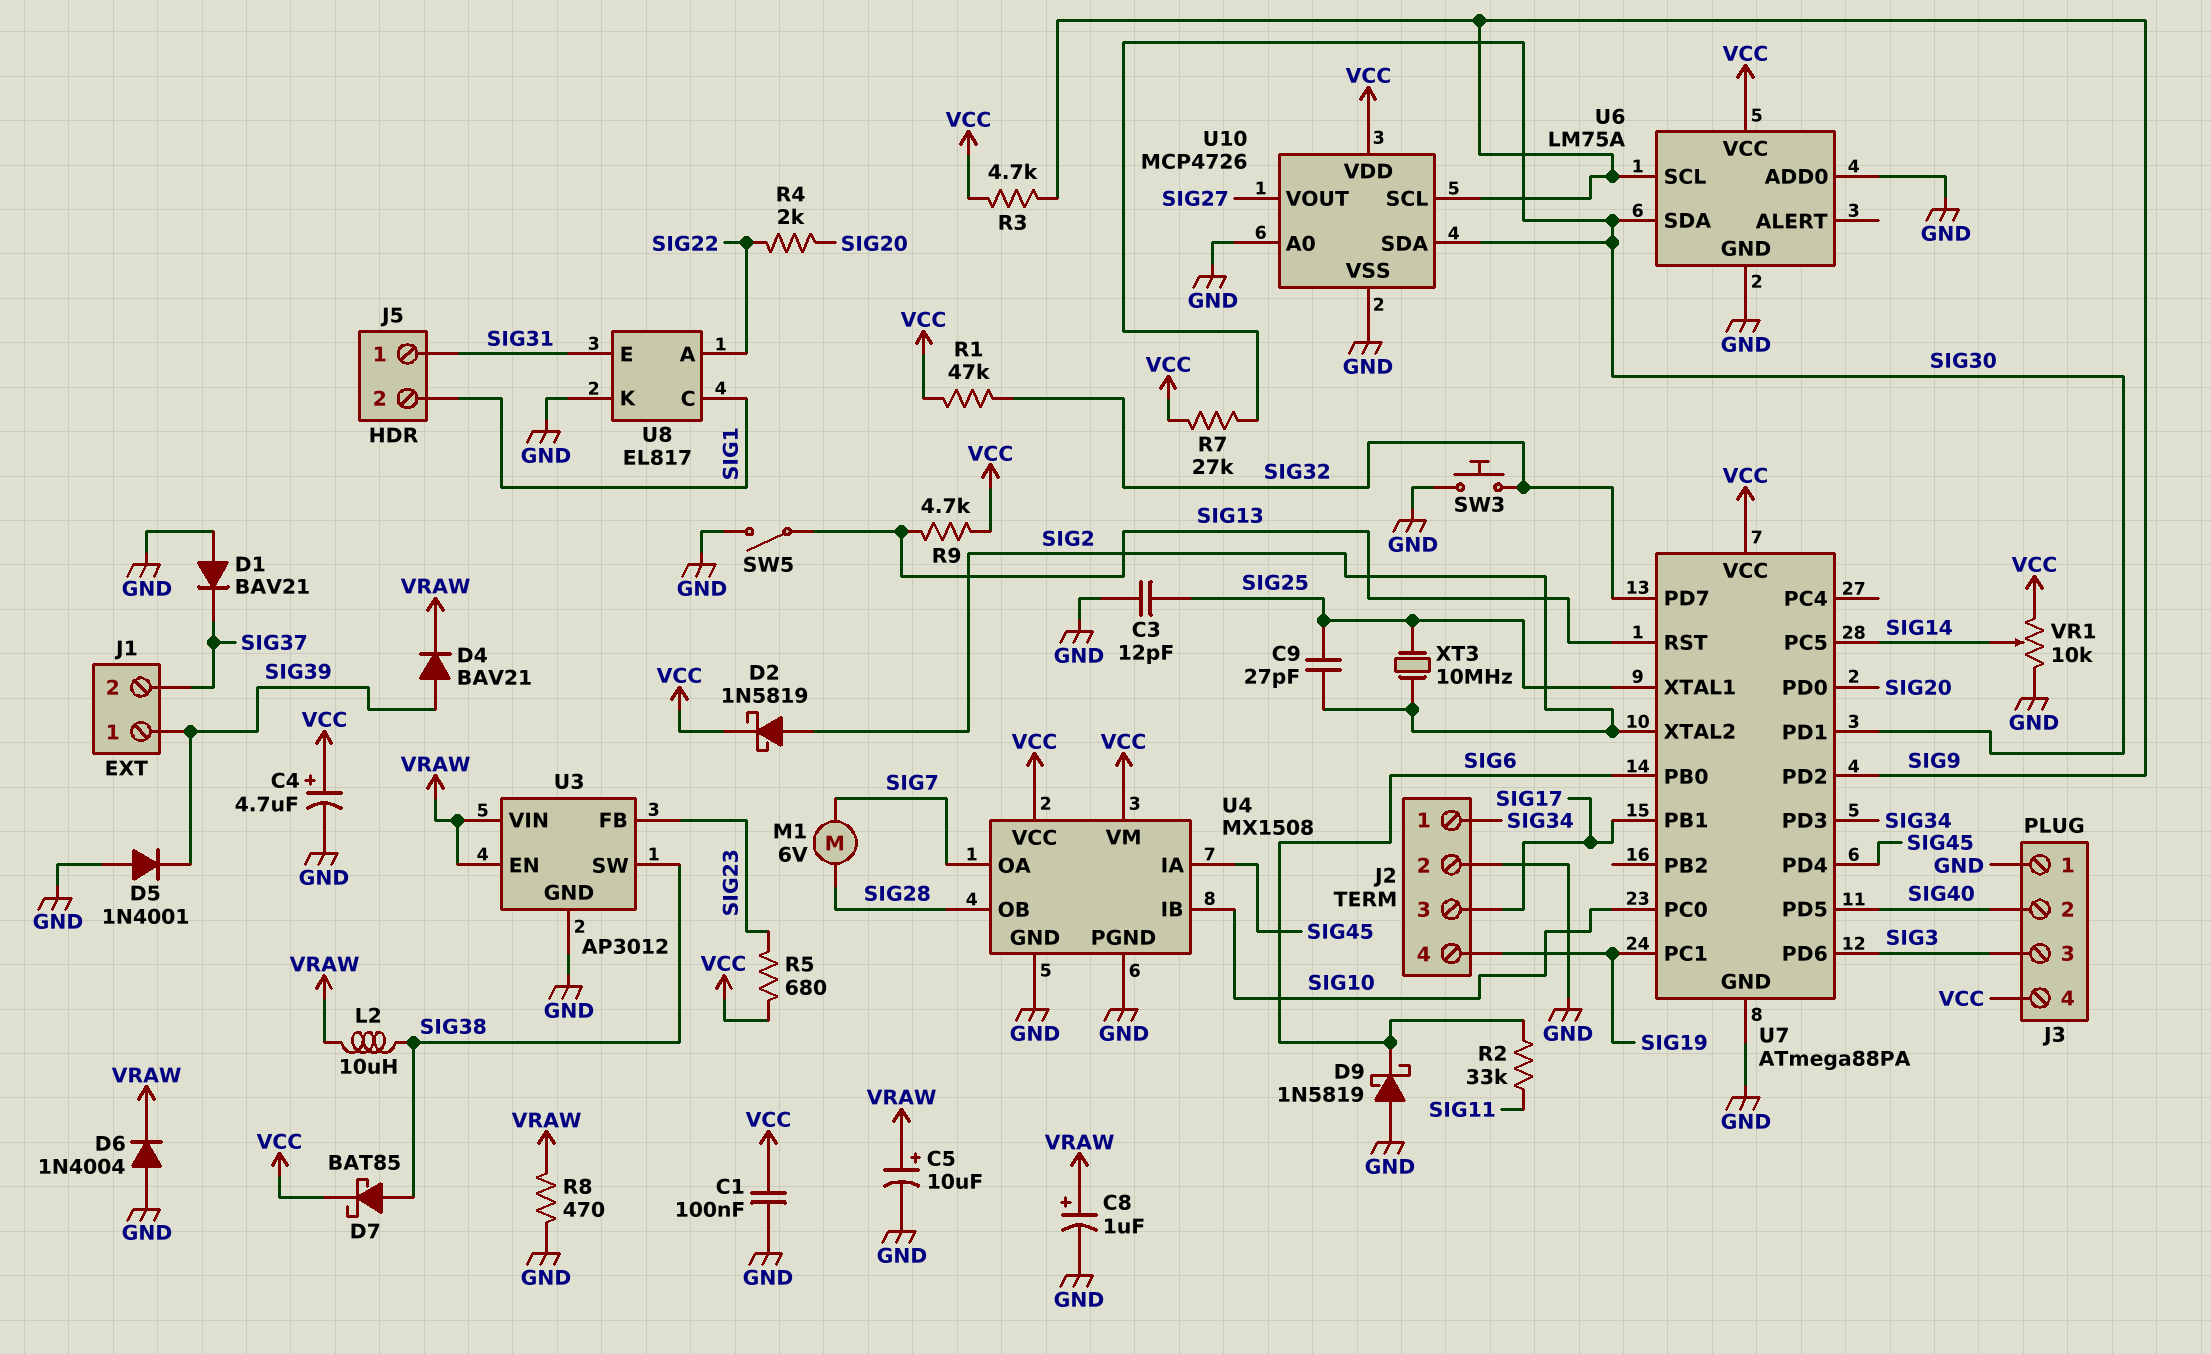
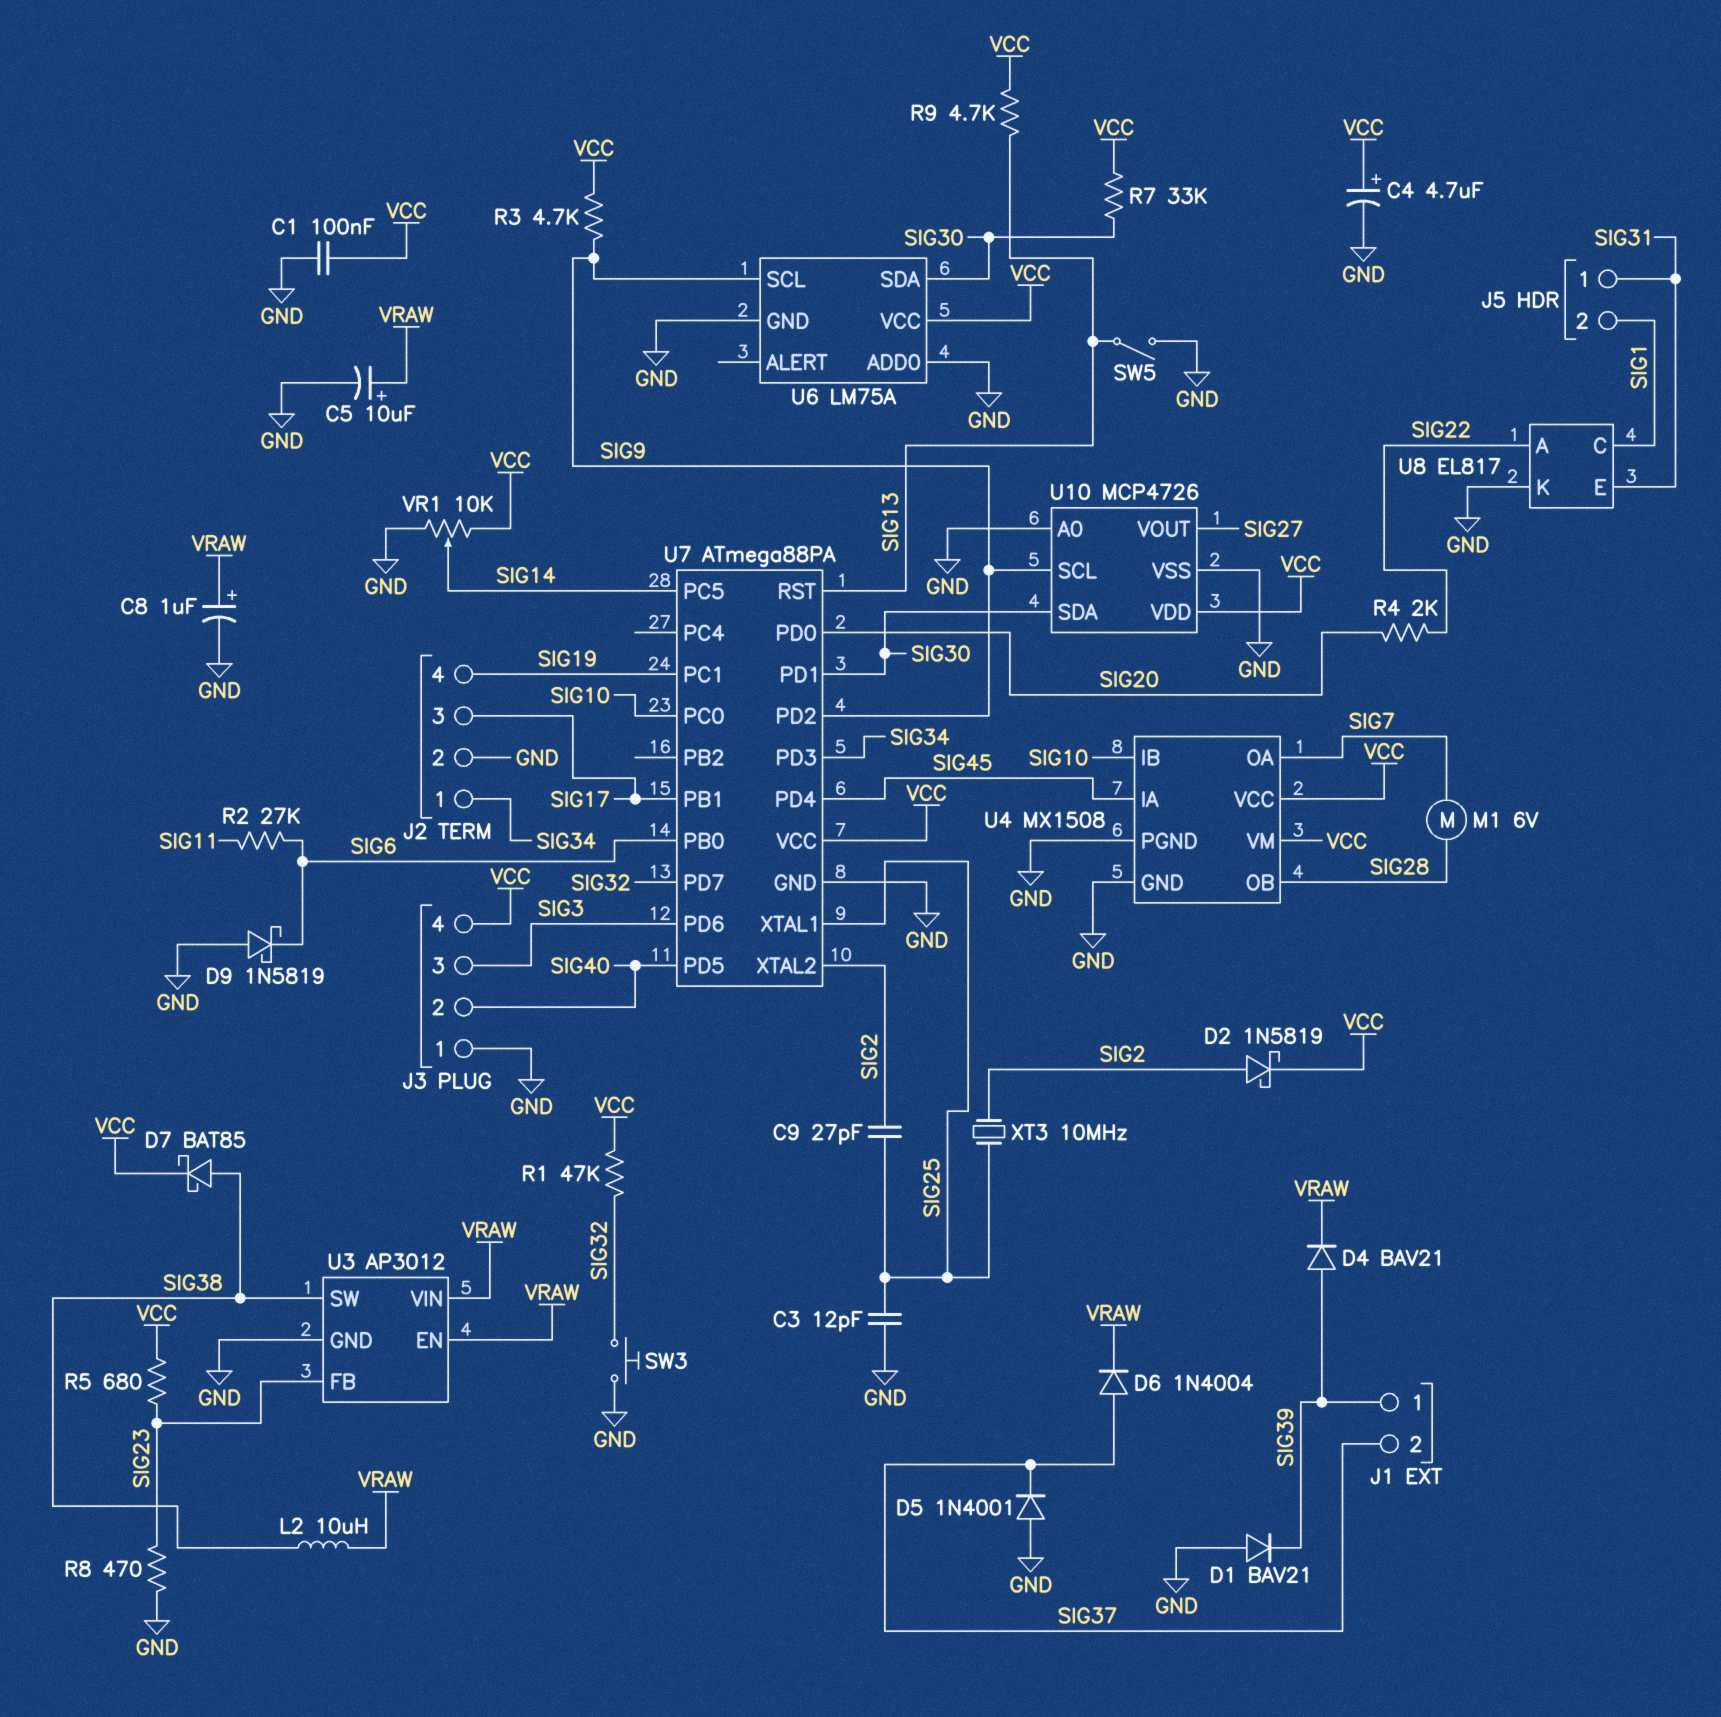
D1: diode BAV21 (A GND, K SIG37) -> diode BAV21 (A GND, K SIG39)
D5: diode 1N4001 (A GND, K SIG39) -> diode 1N4001 (A GND, K SIG37)
D6: diode 1N4004 (A GND, K VRAW) -> diode 1N4004 (A SIG37, K VRAW)
R2: 33k (SIG6, SIG11) -> 27k (SIG6, SIG11)
R7: 27k (SIG30, VCC) -> 33k (SIG30, VCC)
R8: 470 (GND, VRAW) -> 470 (GND, SIG23)

